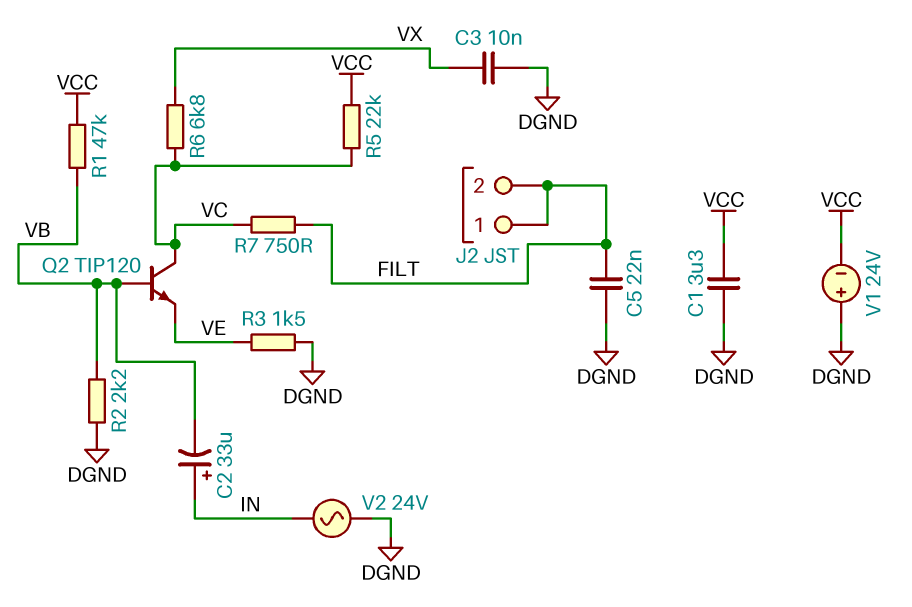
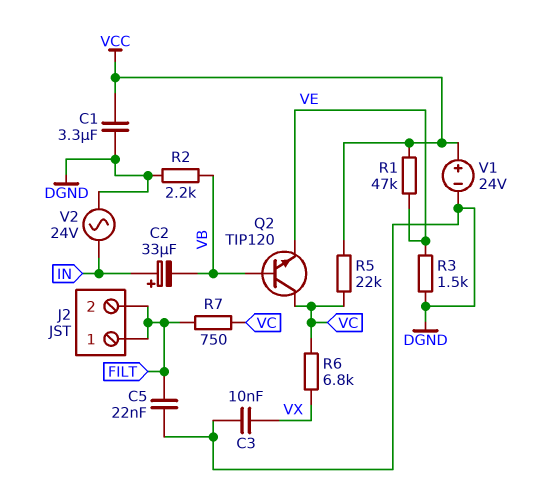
R1: 47k (VB, VCC) -> 47k (VCC, VE)
V1: 24V (plus DGND, minus VCC) -> 24V (plus VCC, minus DGND)

